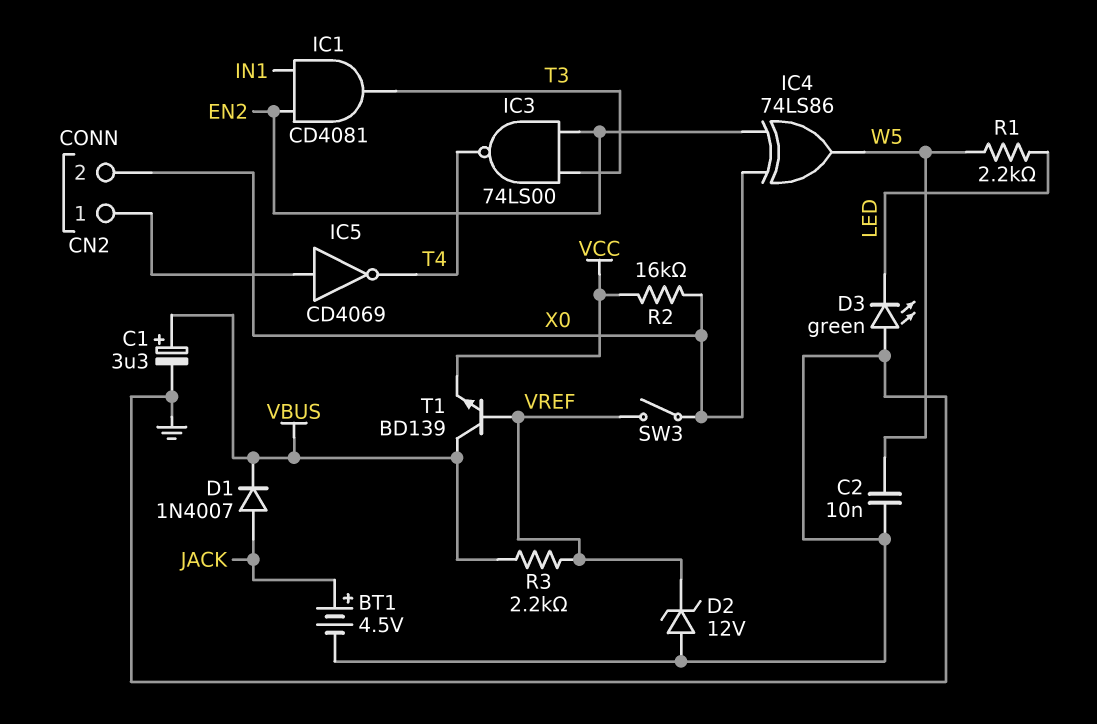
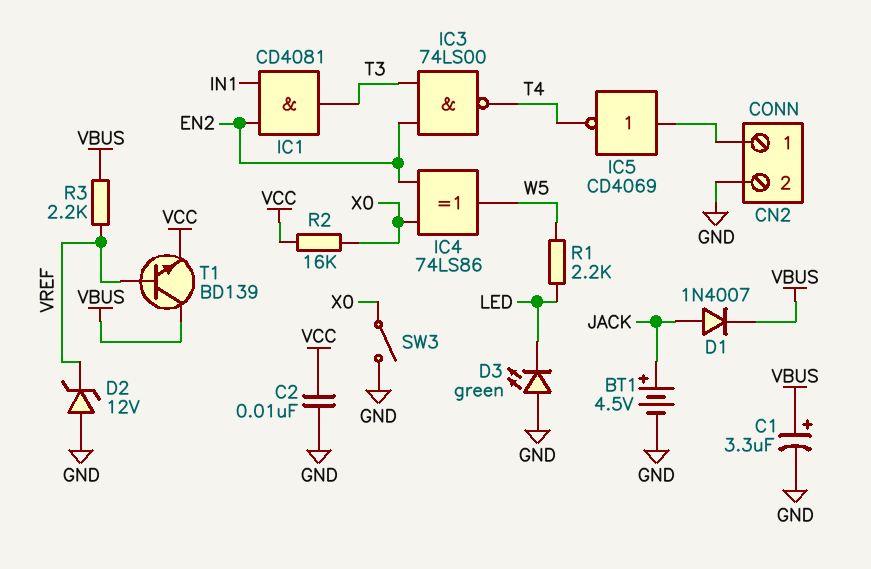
C2: 10nF (GND, W5) -> 10nF (GND, VCC)
CN2 pin 2: X0 -> GND
SW3: switch (VREF, X0) -> switch (GND, X0)

